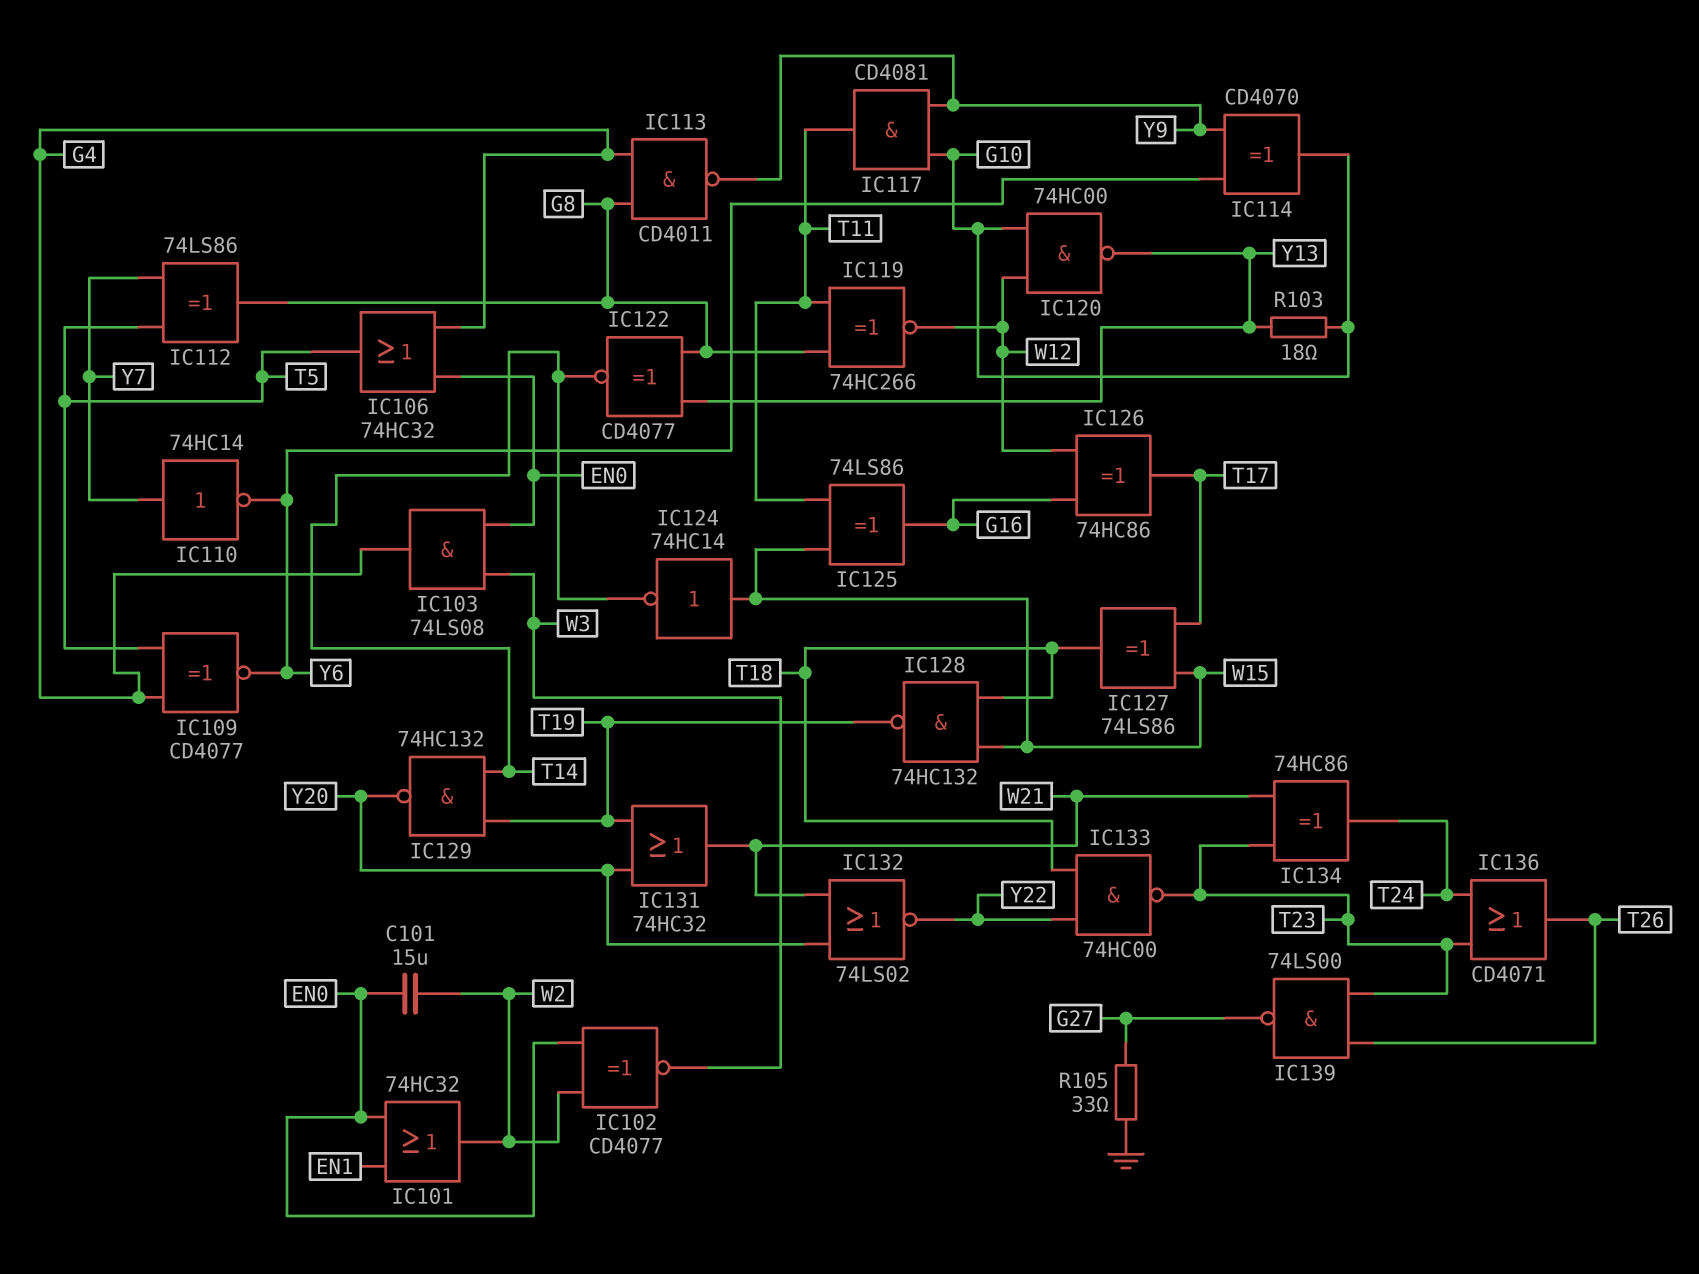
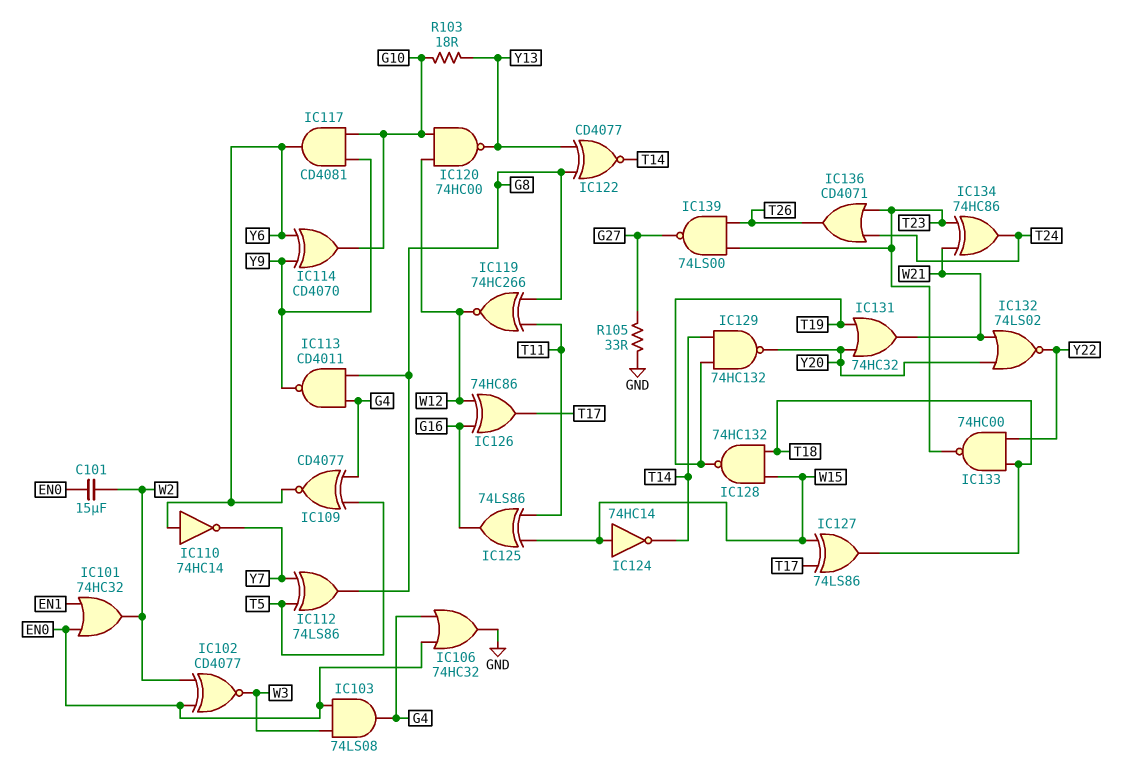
IC106: OR 74HC32 (in EN0, in G4, out T5) -> OR 74HC32 (in EN0, in G4, out GND)
IC110: NOT 74HC14 (in Y7, out Y6) -> NOT 74HC14 (in Y6, out Y7)
IC117: AND CD4081 (in G10, in Y9, out T11) -> AND CD4081 (in G10, in Y9, out Y6)

